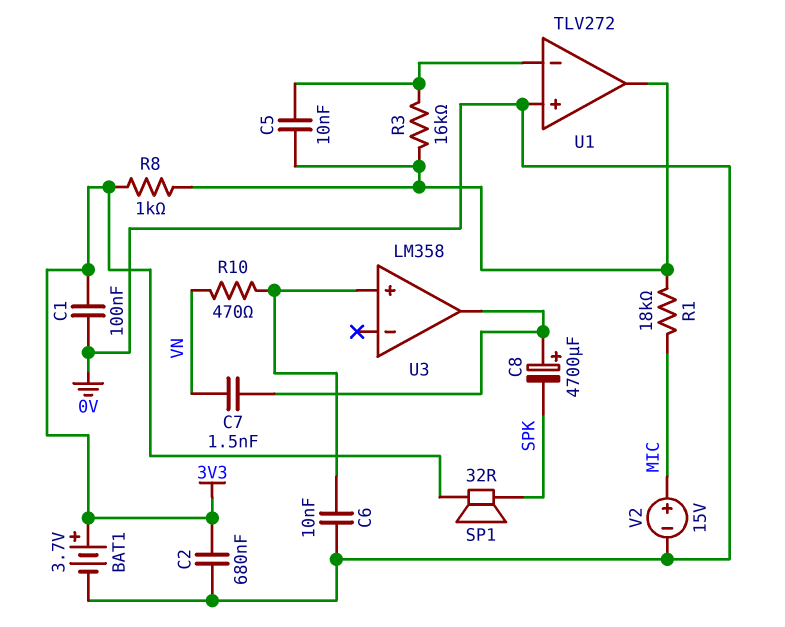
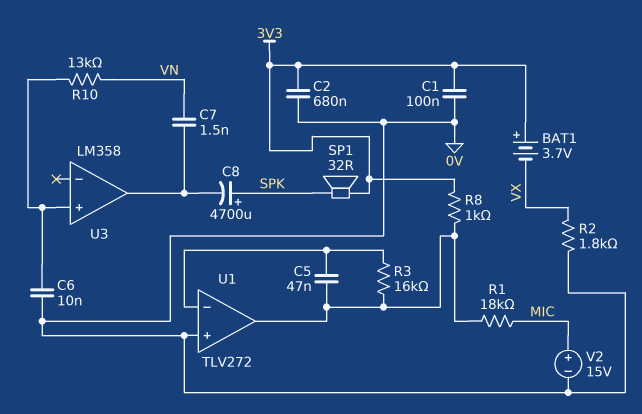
BAT1: 3.7V (plus 3V3, minus 0V) -> 3.7V (plus 3V3, minus VX)
C5: 10nF (U1/in-, U1/out) -> 47nF (U1/in-, U1/out)
C8: 4700uF (plus U3/out, minus SPK) -> 4700uF (plus SPK, minus U3/out)
R2: none -> 1.8k (0V, VX)
R10: 470 (U3/in+, VN) -> 13k (U3/in+, VN)

